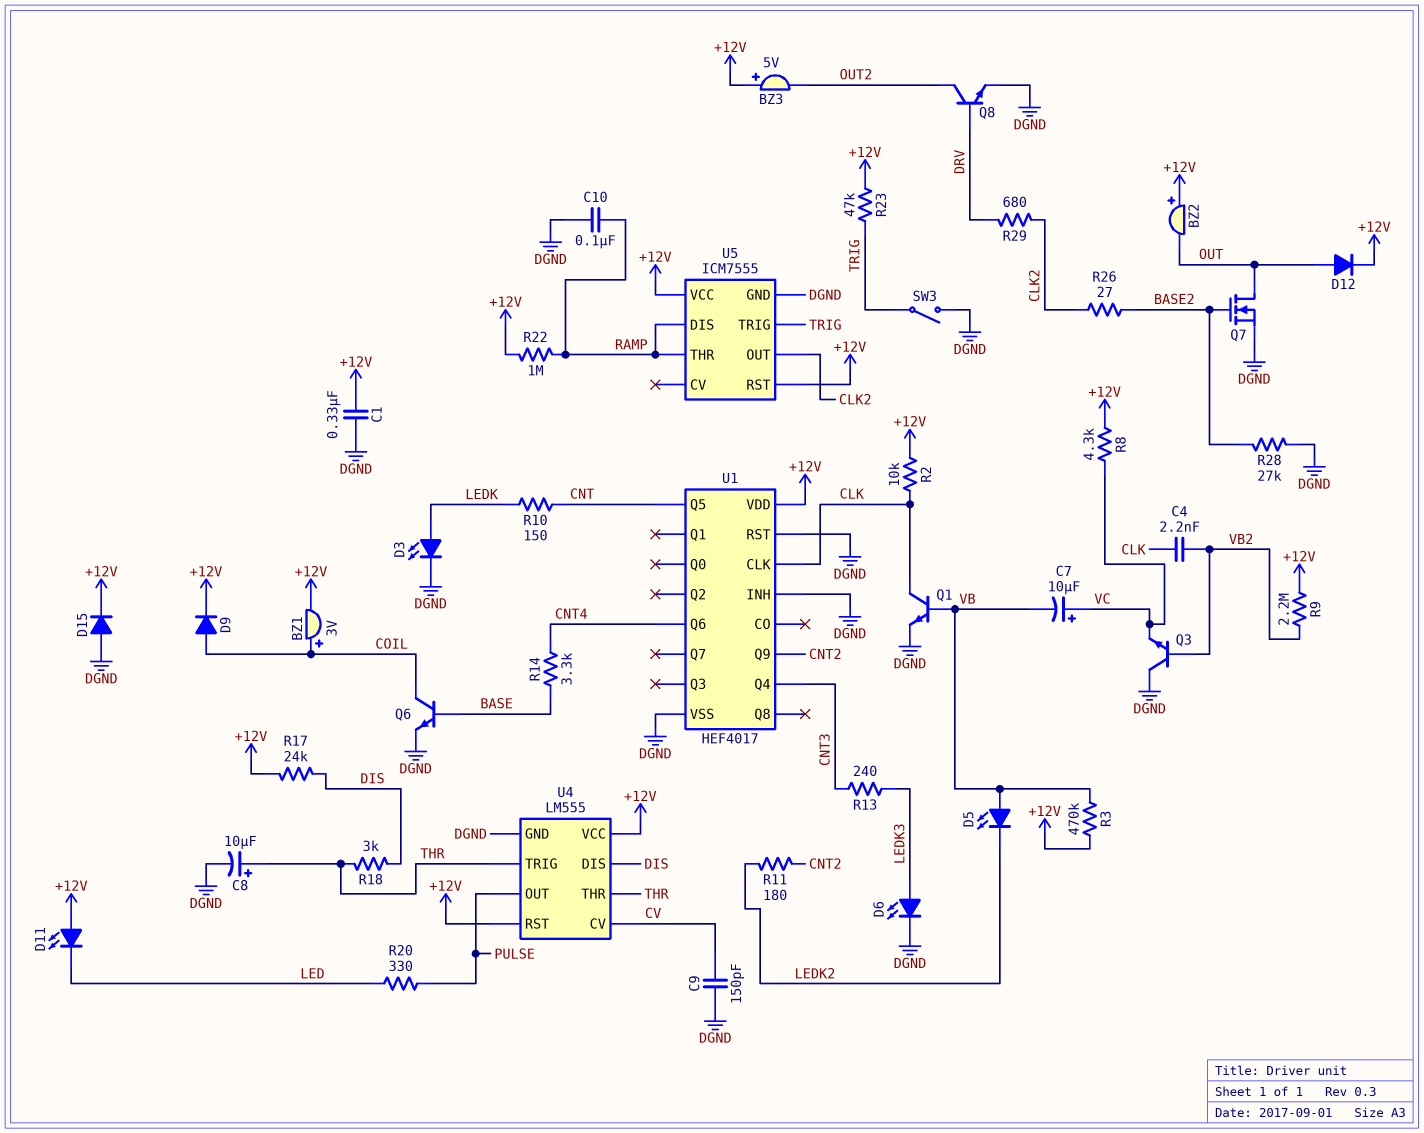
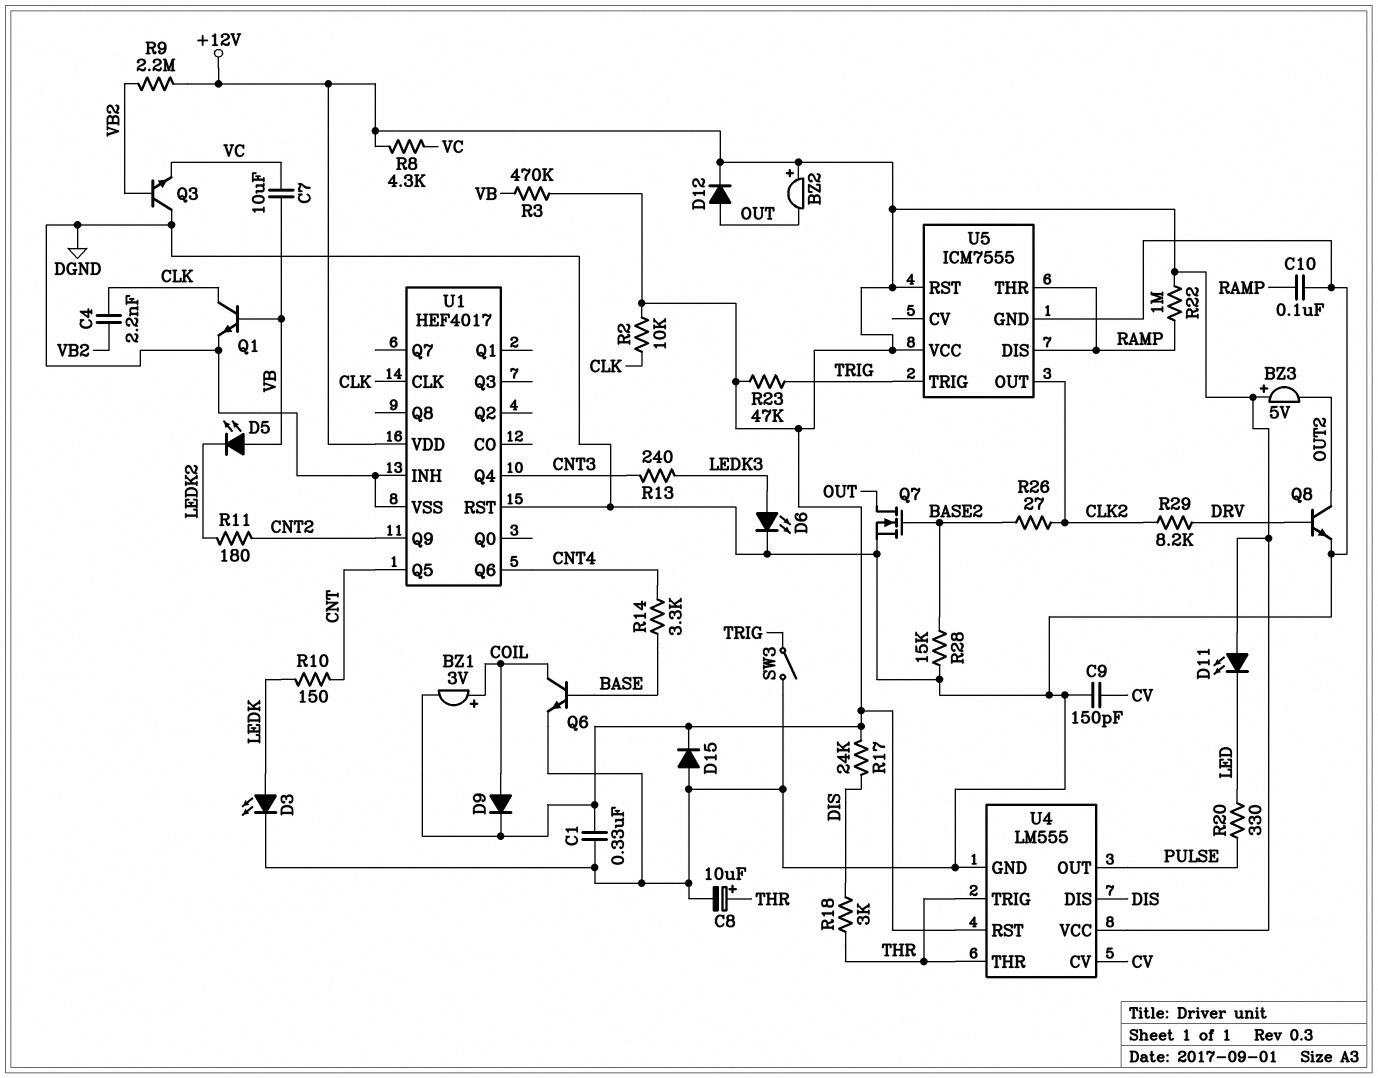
C7: 10uF (plus VC, minus VB) -> 10uF (VB, VC)
R28: 27k (BASE2, DGND) -> 15k (BASE2, DGND)
R29: 680 (CLK2, DRV) -> 8.2k (CLK2, DRV)

